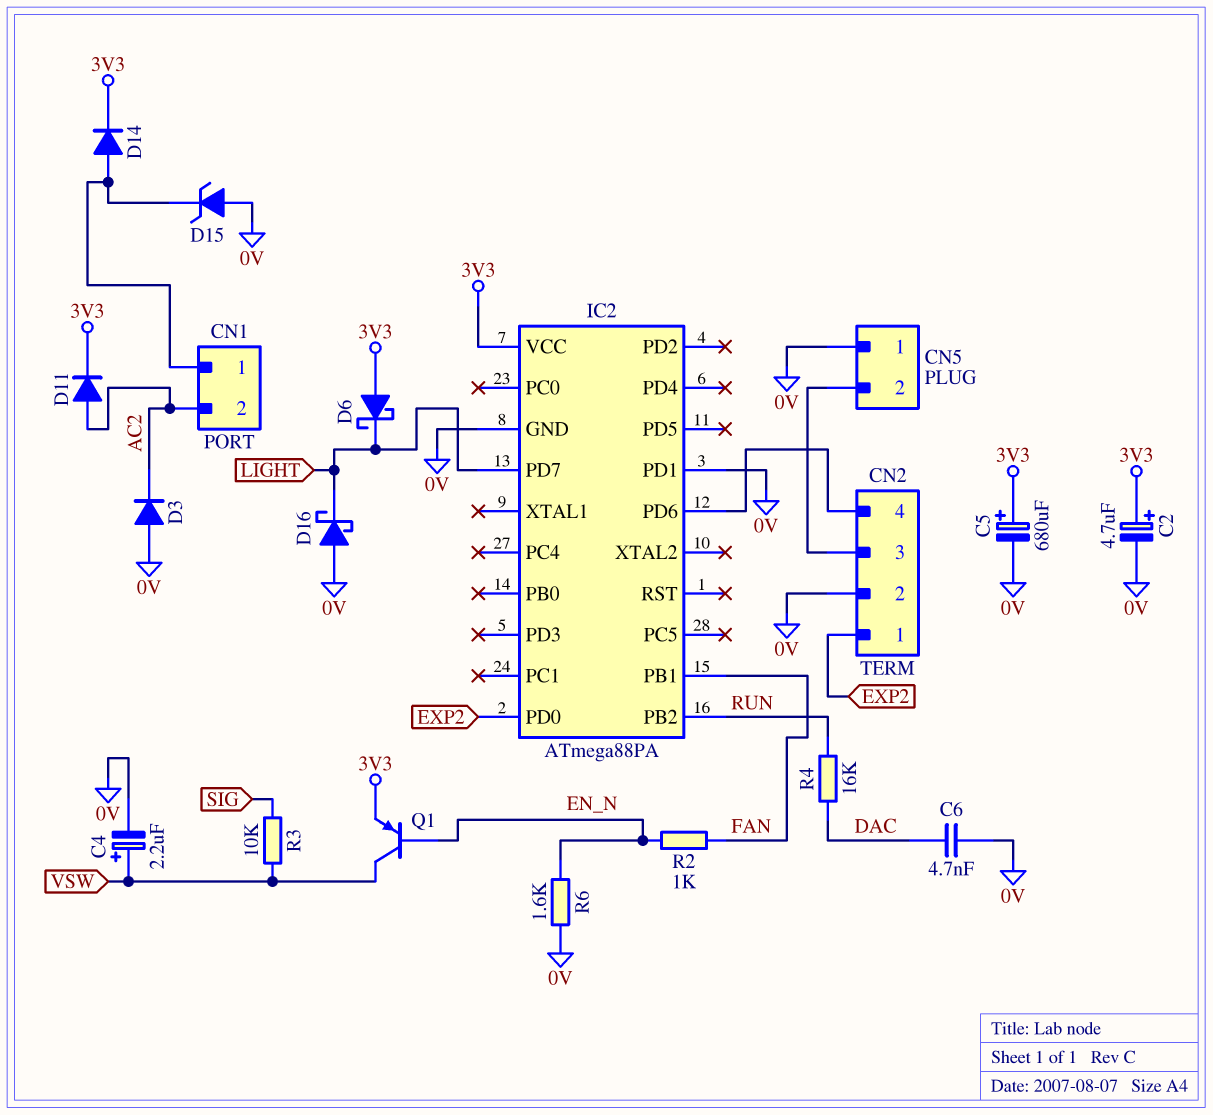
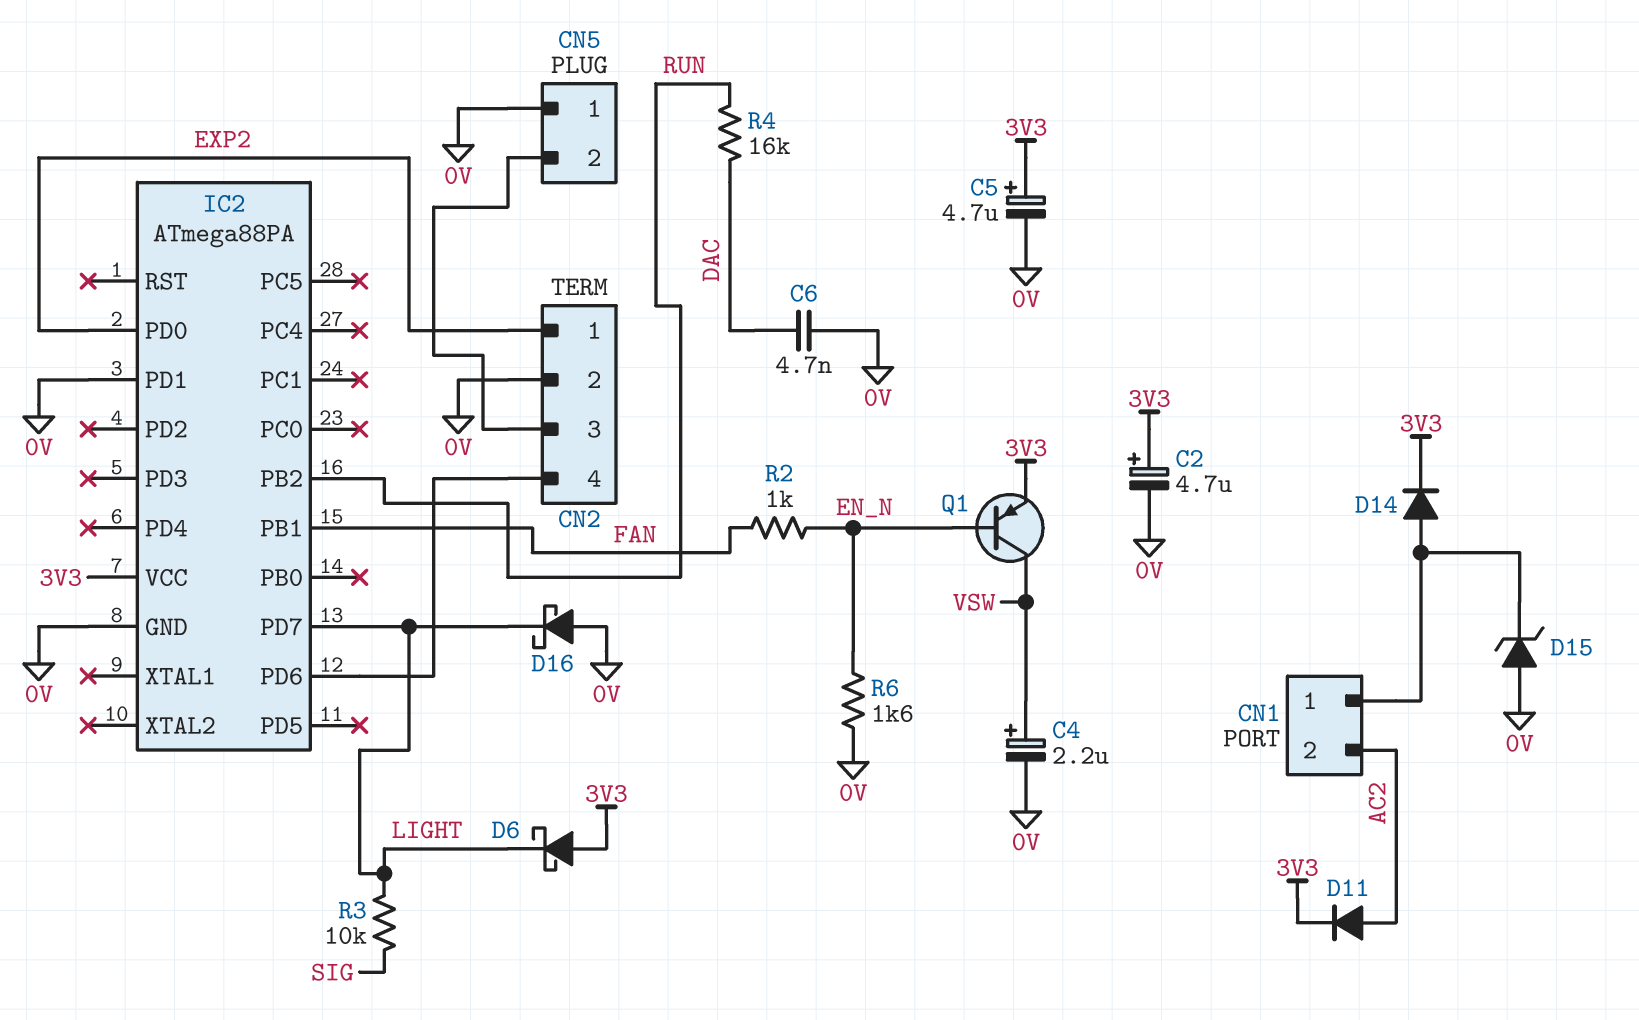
C5: 680uF (plus 3V3, minus 0V) -> 4.7uF (plus 3V3, minus 0V)
D3: diode (A 0V, K AC2) -> none
R3: 10k (SIG, VSW) -> 10k (LIGHT, SIG)

